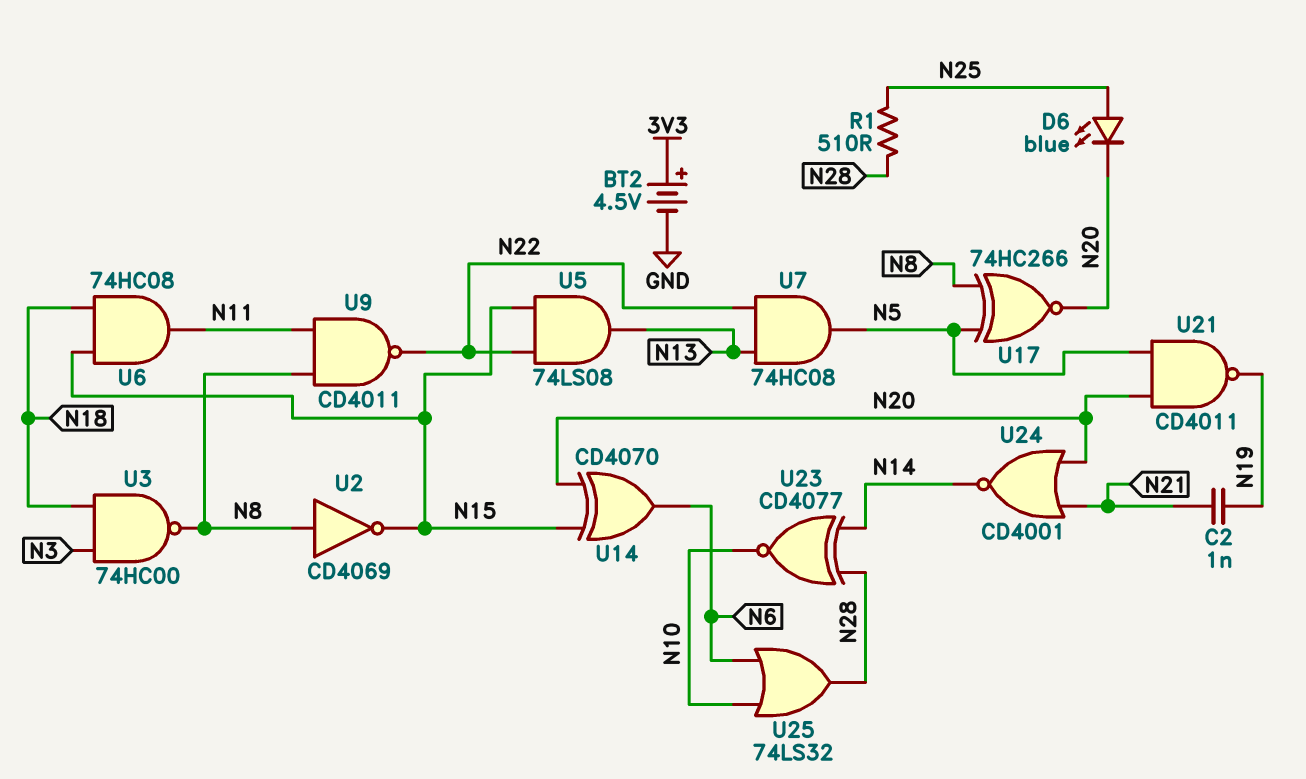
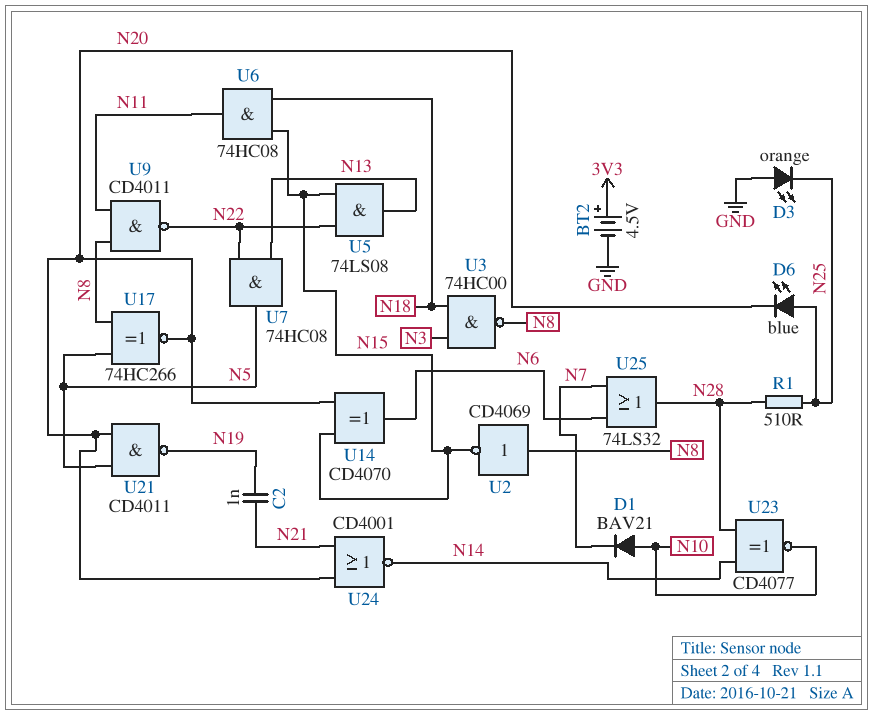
D1: none -> diode BAV21 (A N10, K N7)
D3: none -> LED orange (A GND, K N25)
U25: OR 74LS32 (in N6, in N10, out N28) -> OR 74LS32 (in N6, in N7, out N28)

